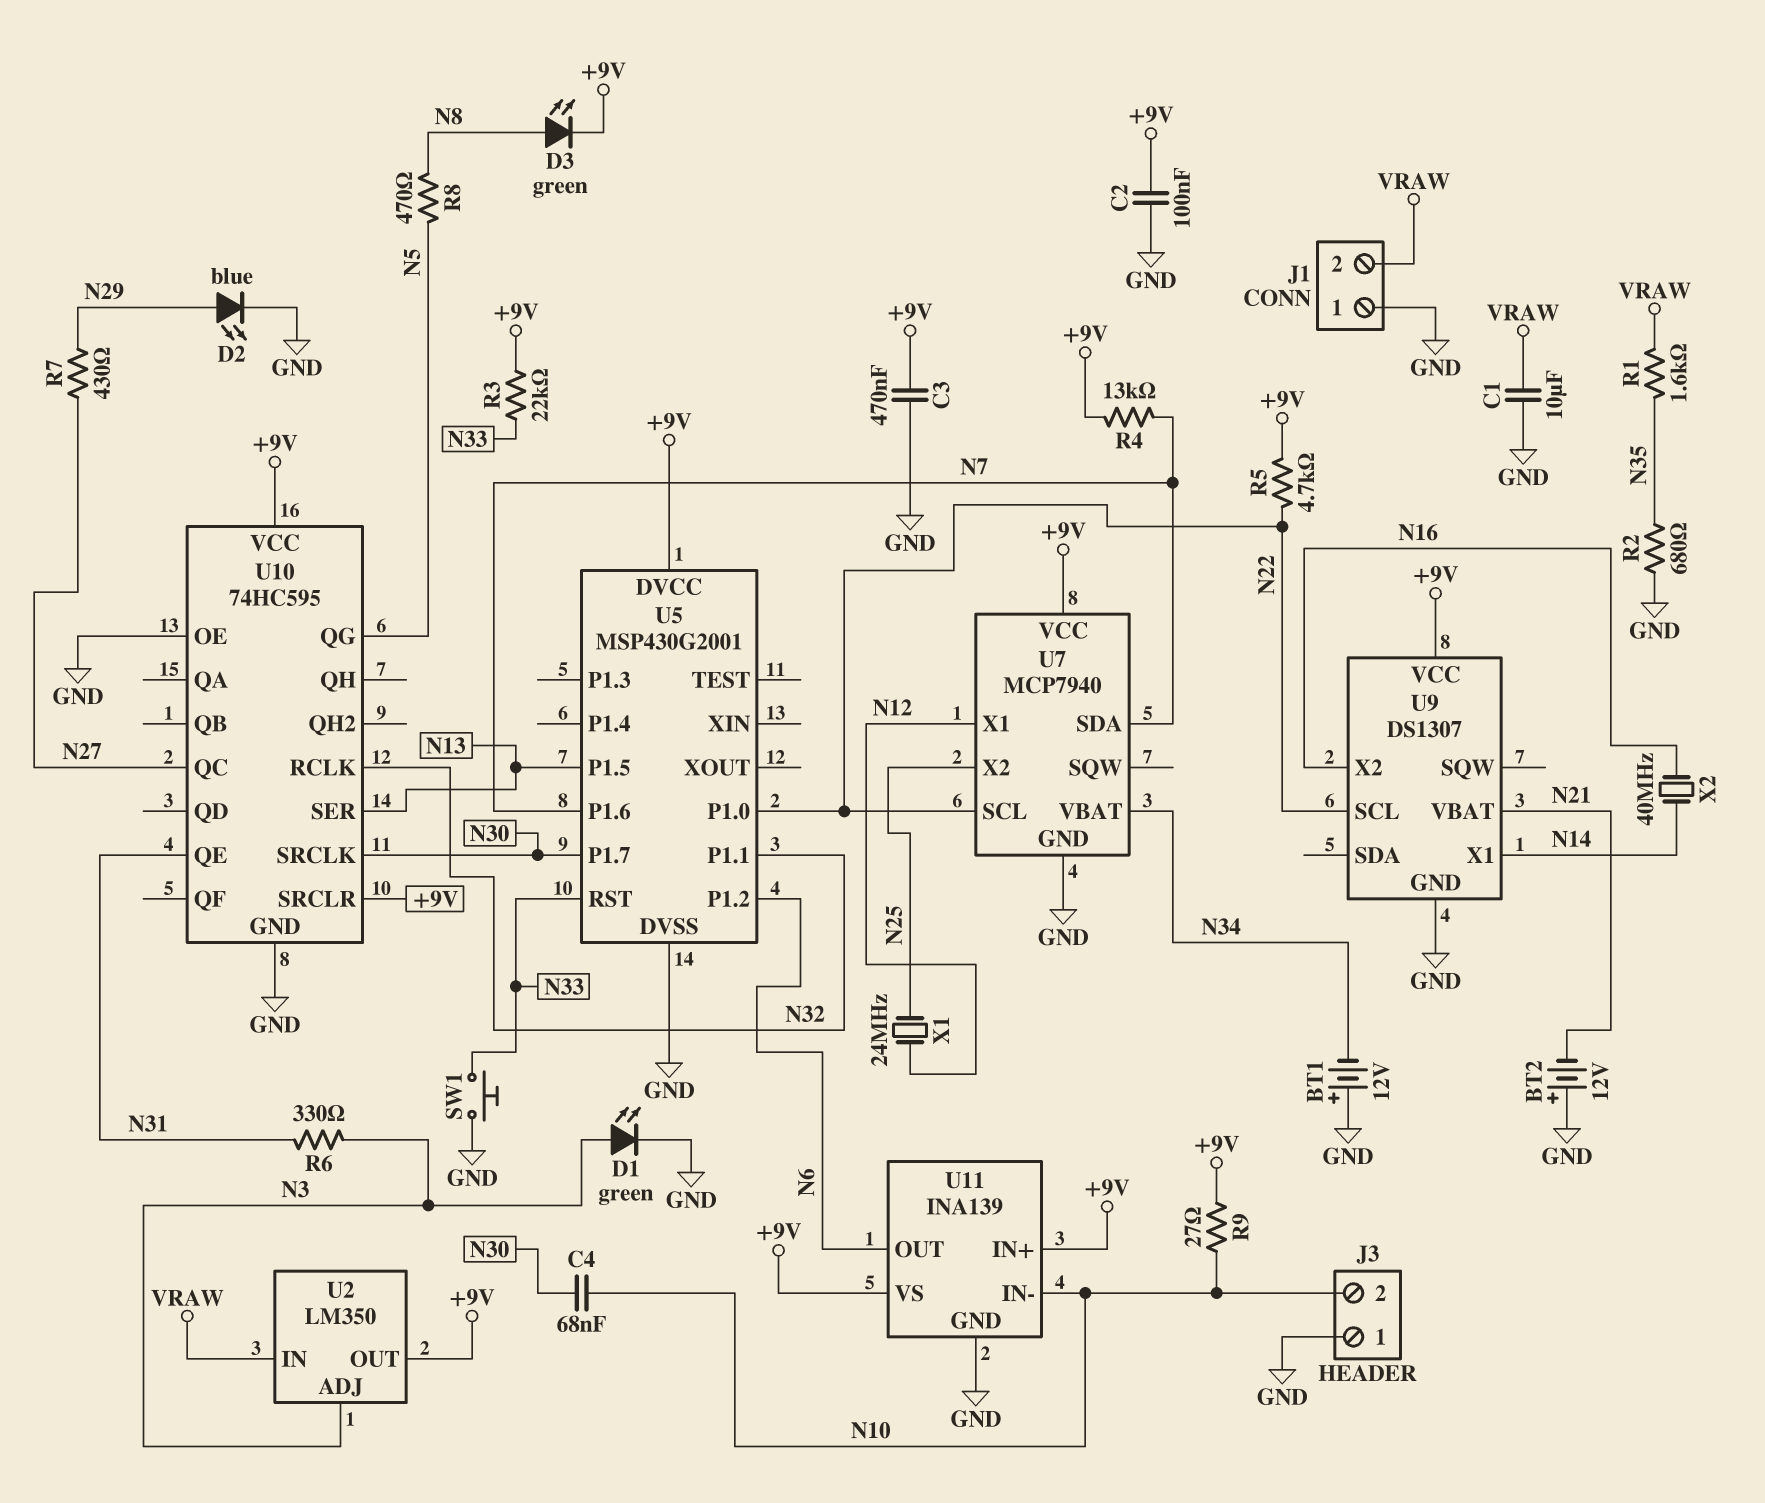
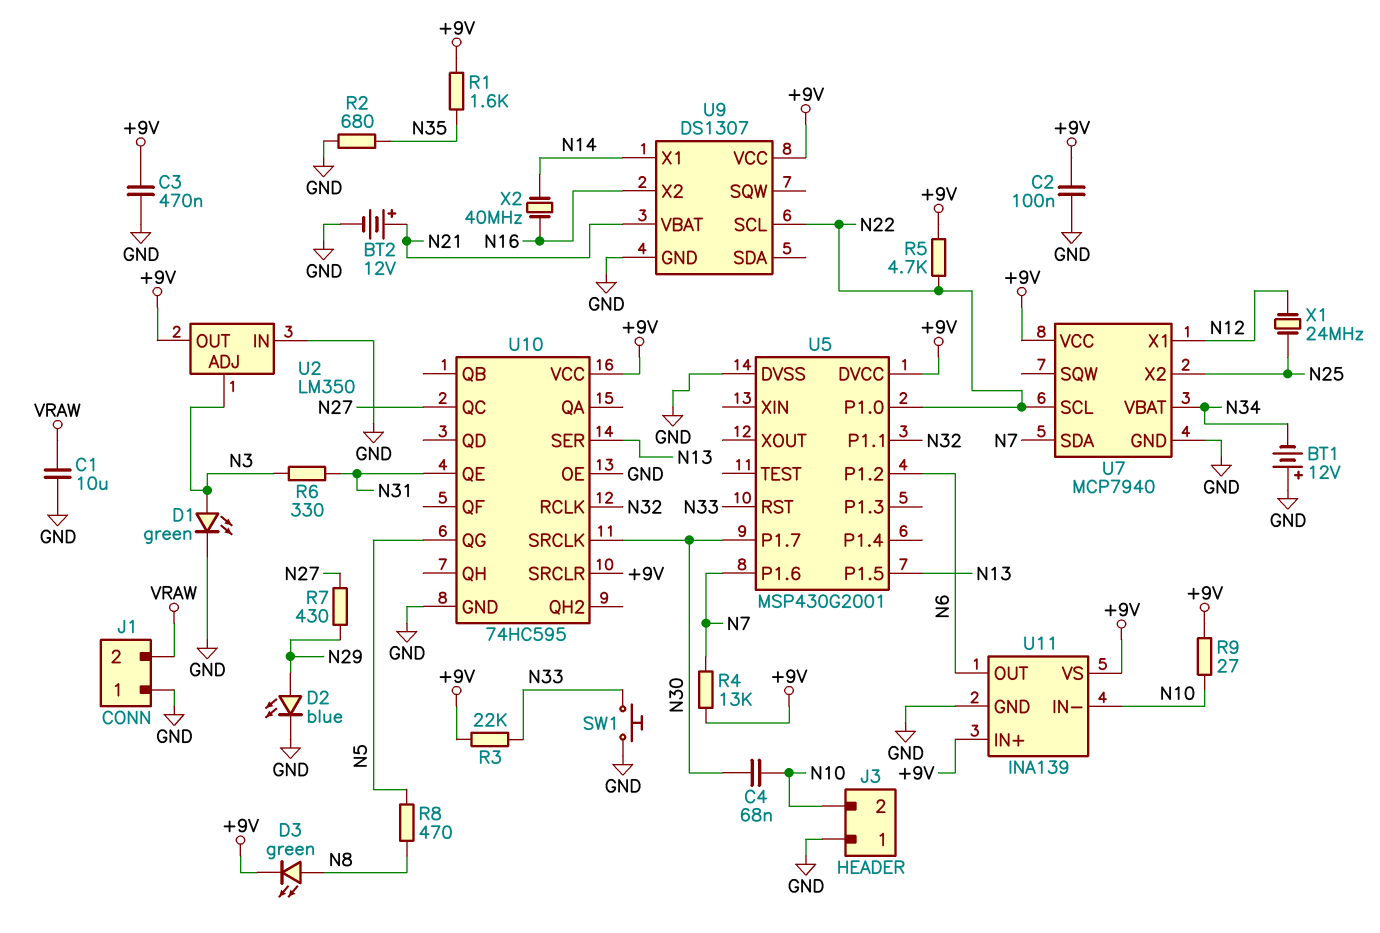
BT2: 12V (plus GND, minus N21) -> 12V (plus N21, minus GND)
R1: 1.6k (N35, VRAW) -> 1.6k (+9V, N35)
U2 pin IN: VRAW -> GND

